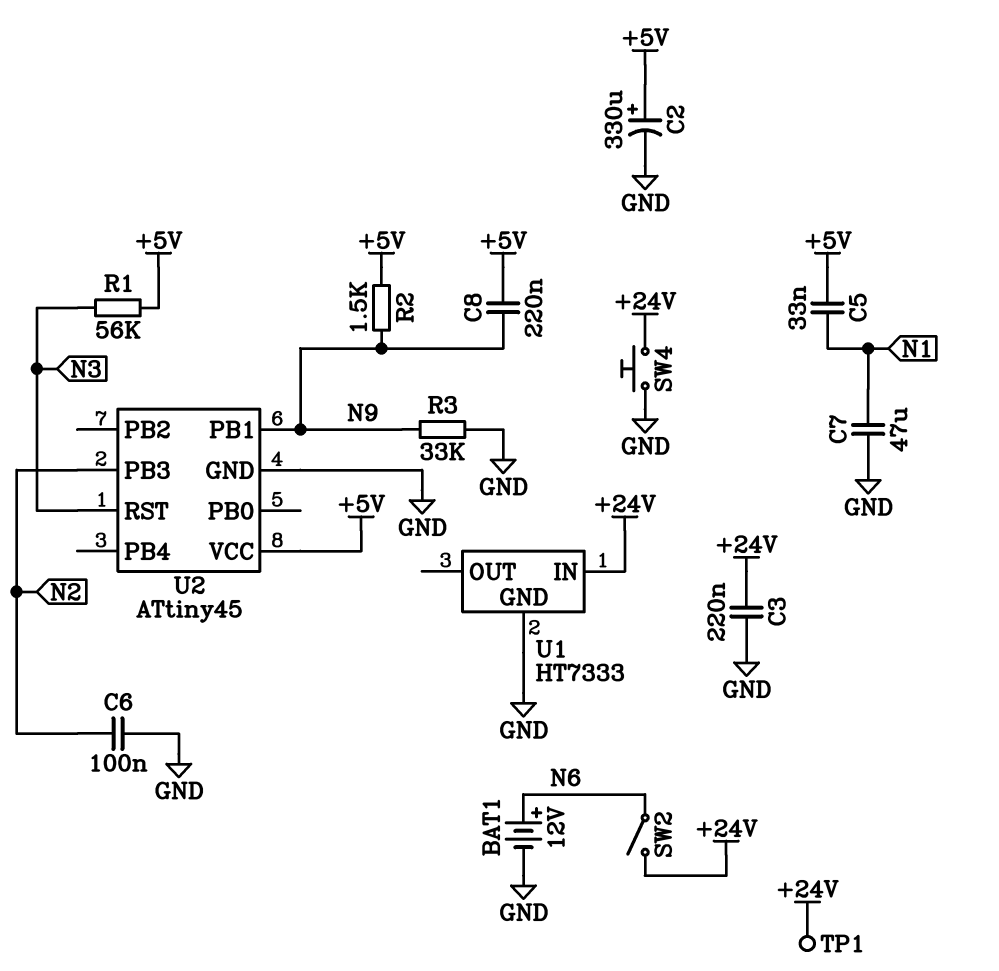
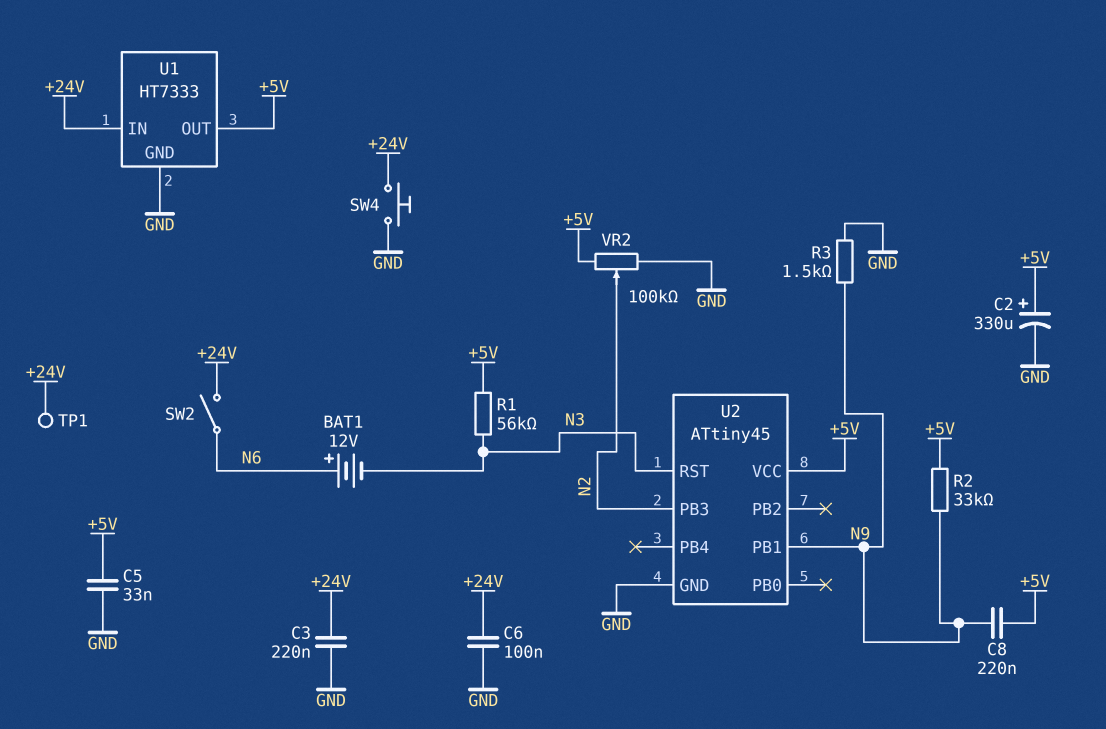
BAT1: 12V (plus N6, minus GND) -> 12V (plus N6, minus N3)
C5: 33nF (+5V, N1) -> 33nF (+5V, GND)
C6: 100nF (GND, N2) -> 100nF (+24V, GND)
C7: 47uF (GND, N1) -> none
R2: 1.5k (+5V, N9) -> 33k (+5V, N9)
R3: 33k (GND, N9) -> 1.5k (GND, N9)
U1 pin OUT: none -> +5V
VR2: none -> 100k (+5V, GND, wiper N2)

